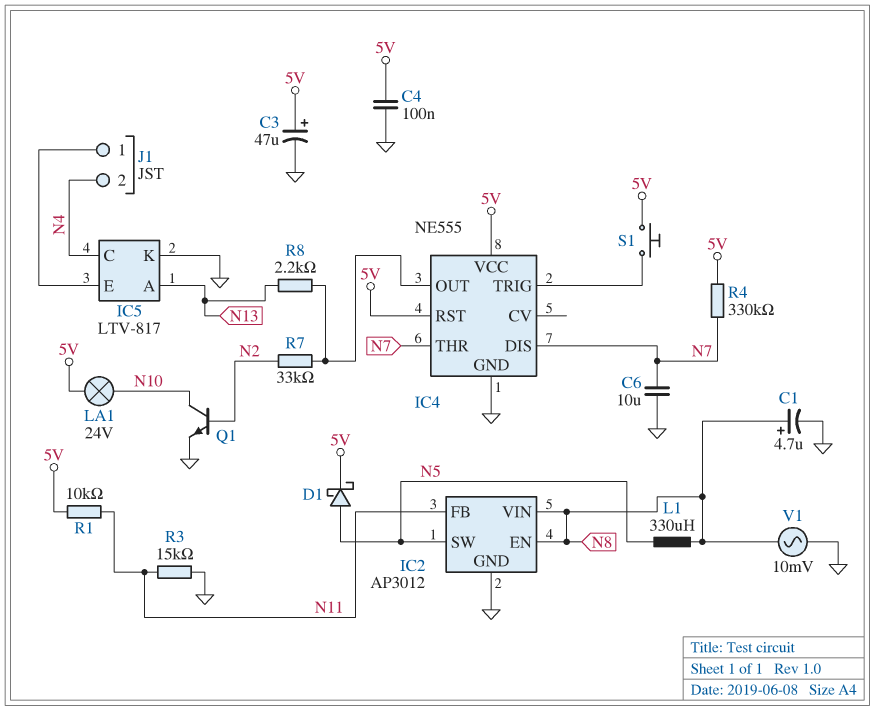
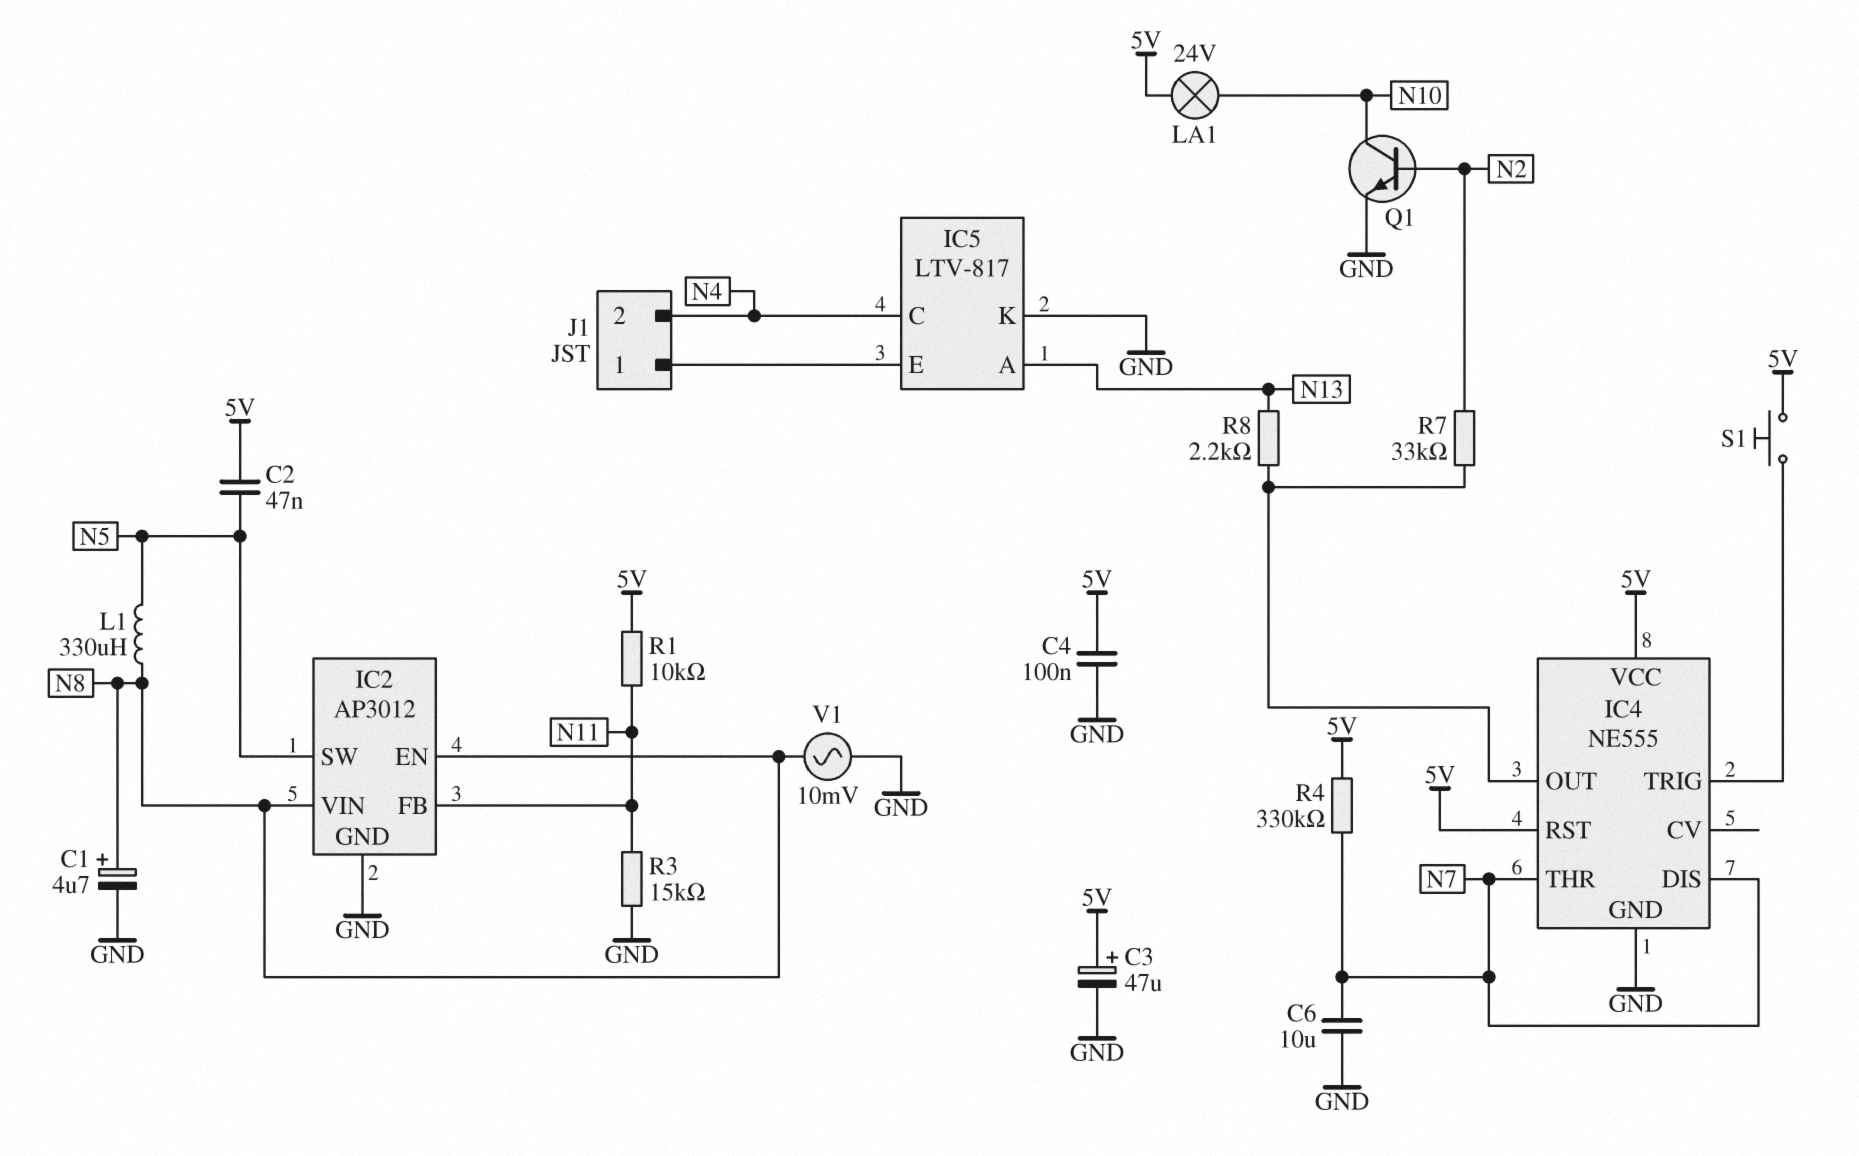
C2: none -> 47nF (5V, N5)
D1: schottky (A N5, K 5V) -> none

